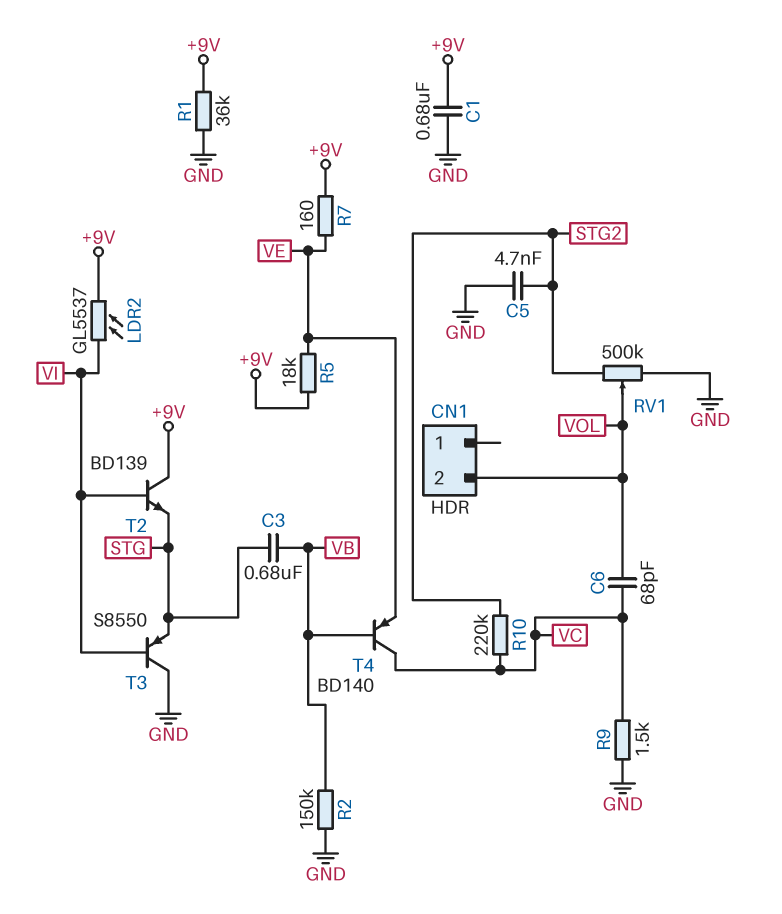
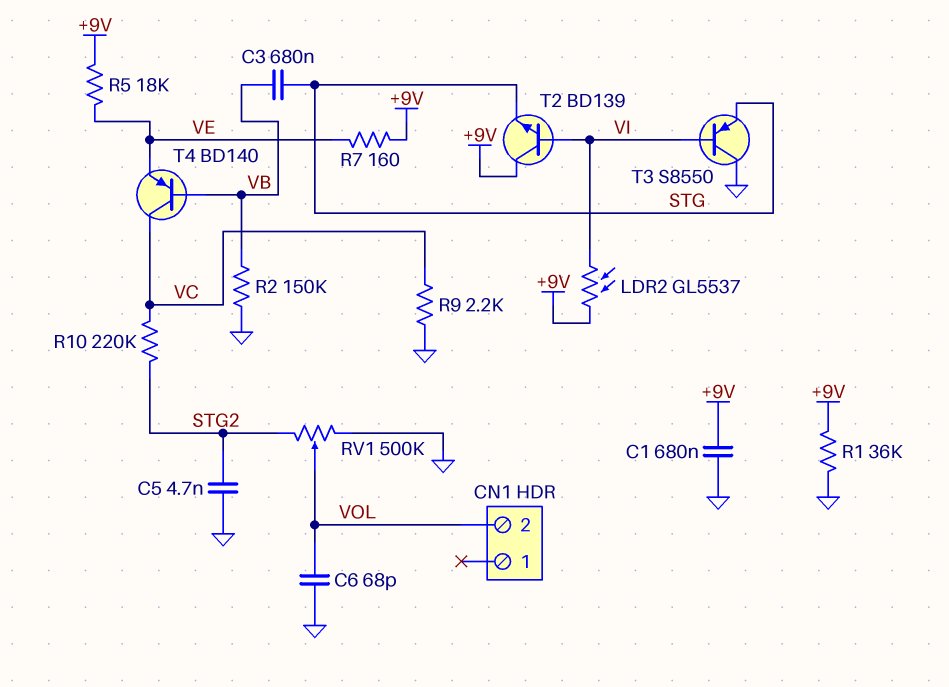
C6: 68pF (VC, VOL) -> 68pF (GND, VOL)
R9: 1.5k (GND, VC) -> 2.2k (GND, VC)

